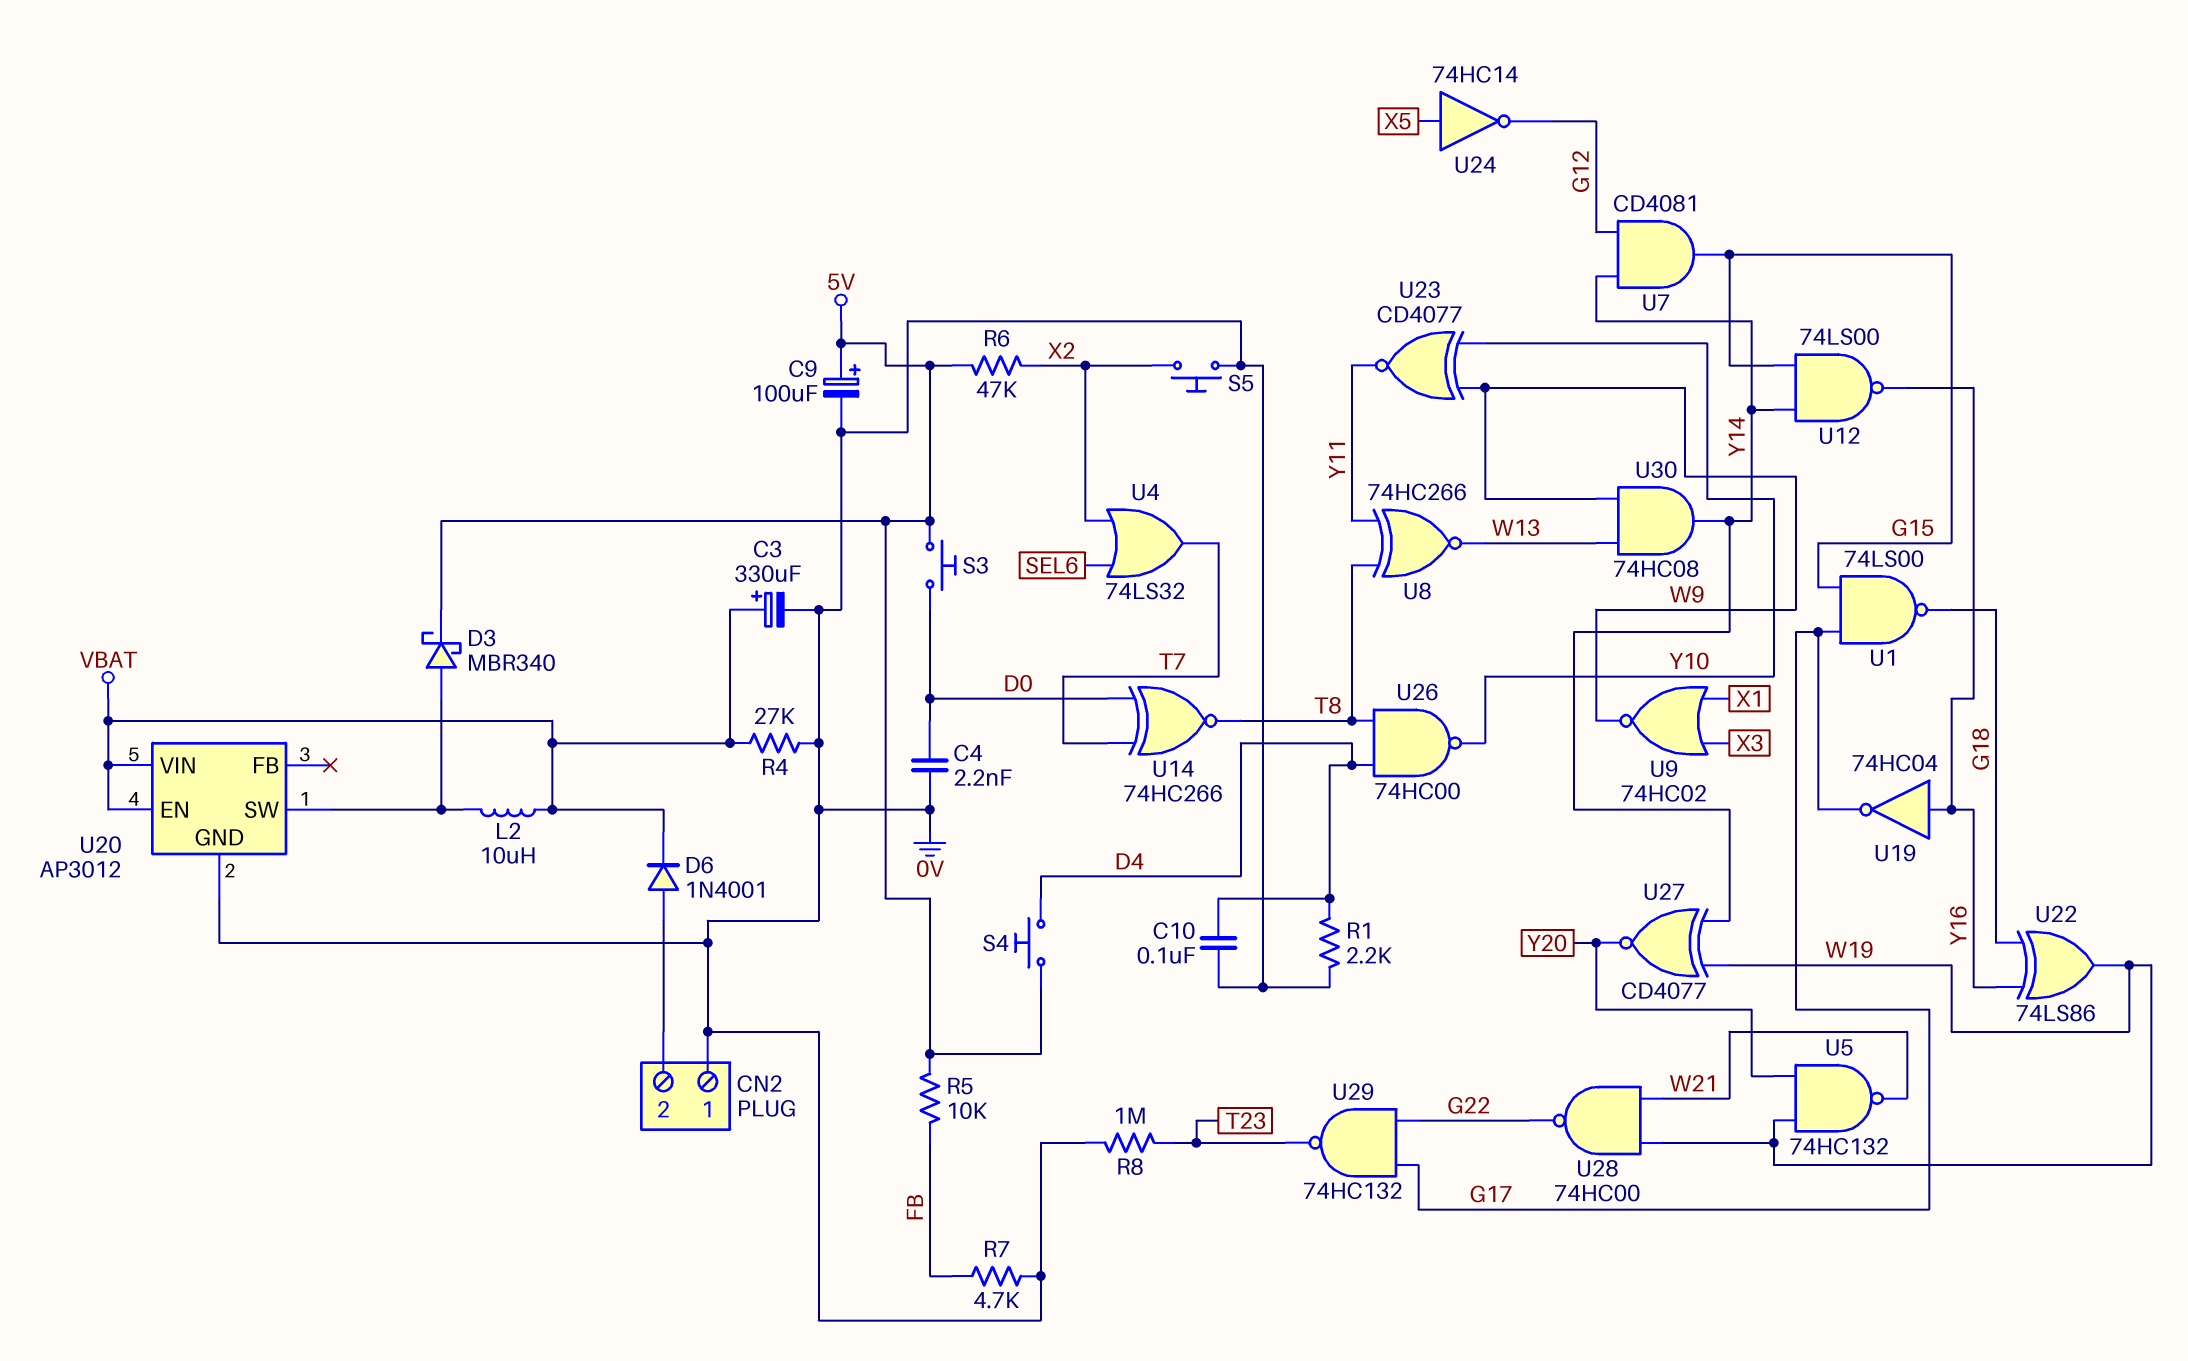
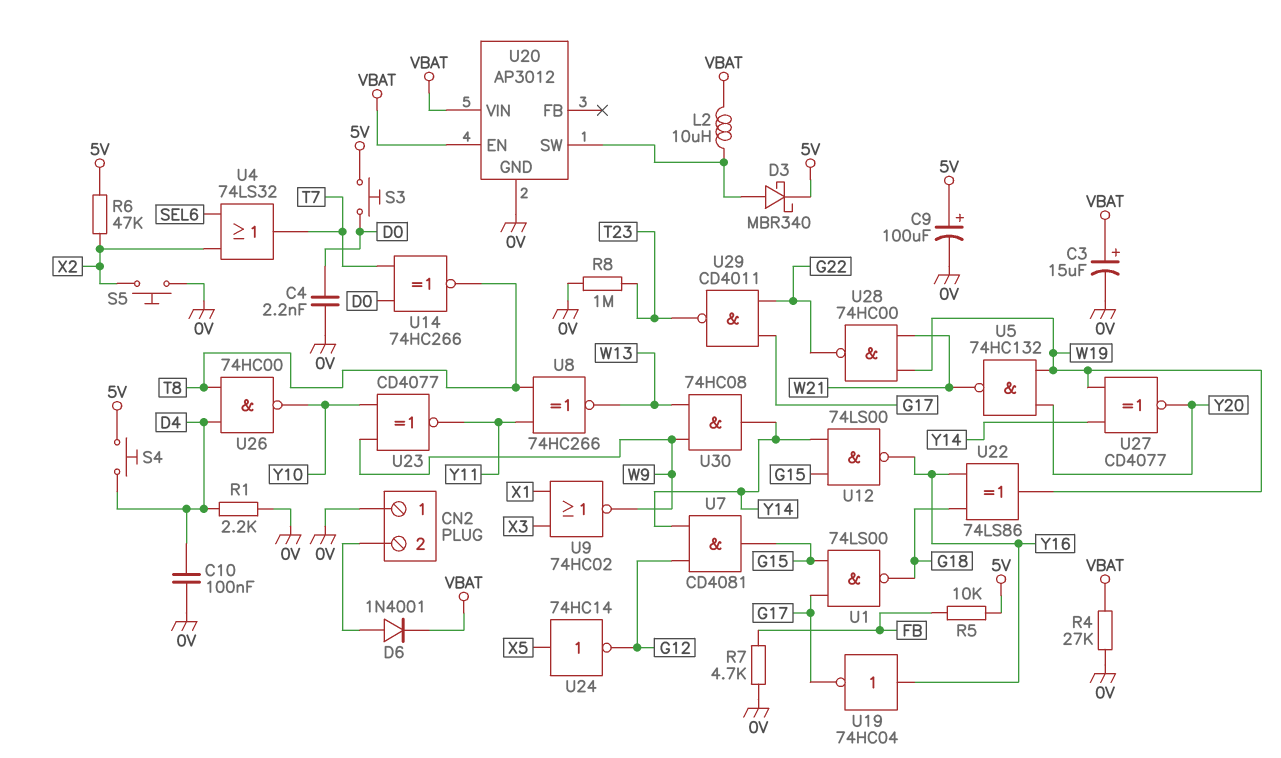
C3: 330uF (plus VBAT, minus 0V) -> 15uF (plus VBAT, minus 0V)
U29: NAND 74HC132 (in G17, in G22, out T23) -> NAND CD4011 (in G17, in G22, out T23)

